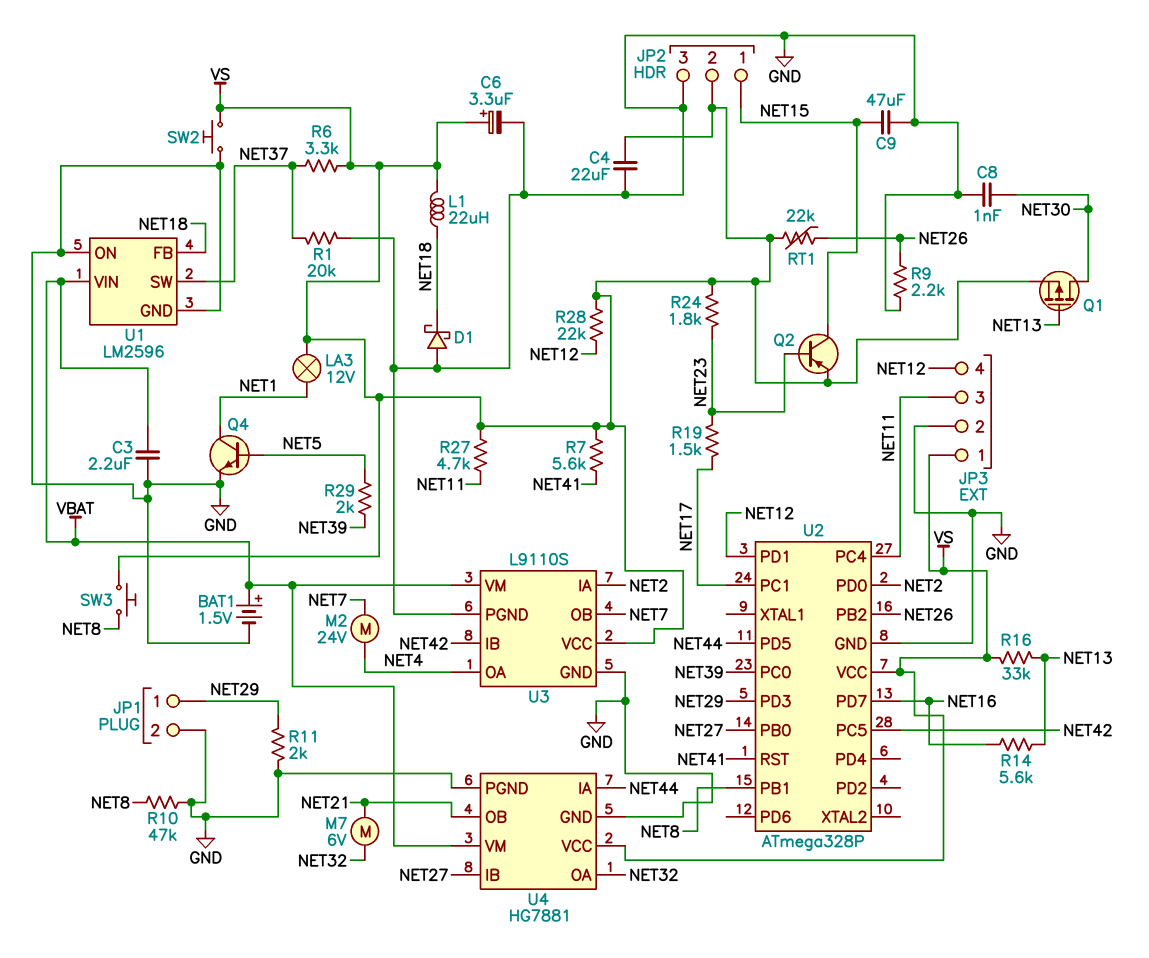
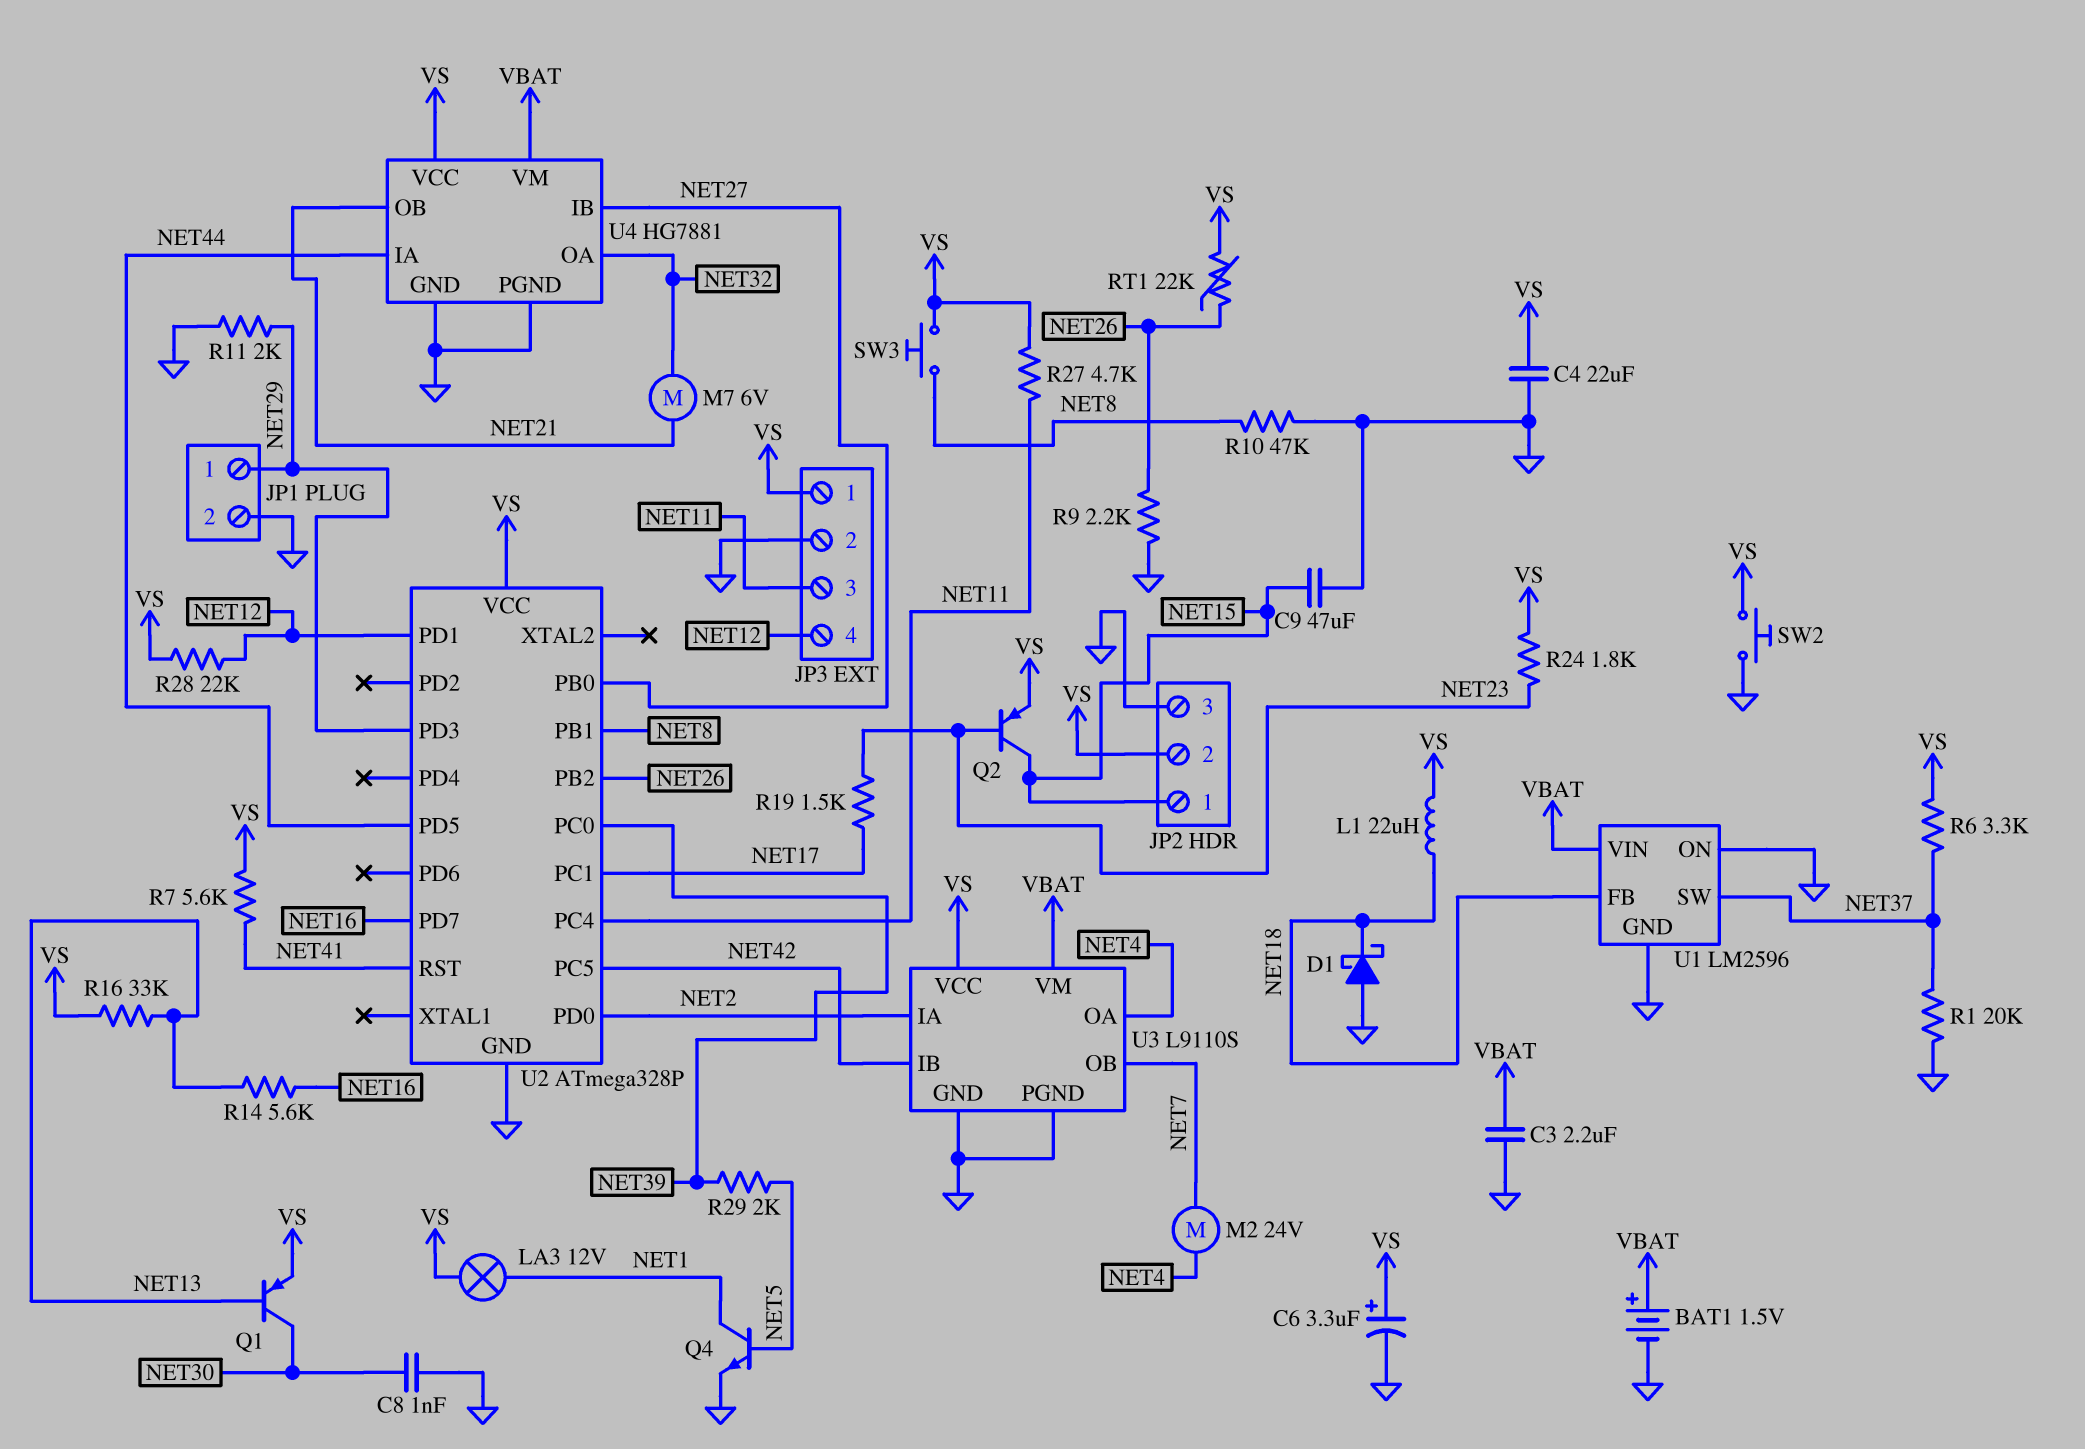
Q1: PMOS (G NET13, D NET30, S VS) -> PNP (B NET13, C NET30, E VS)

